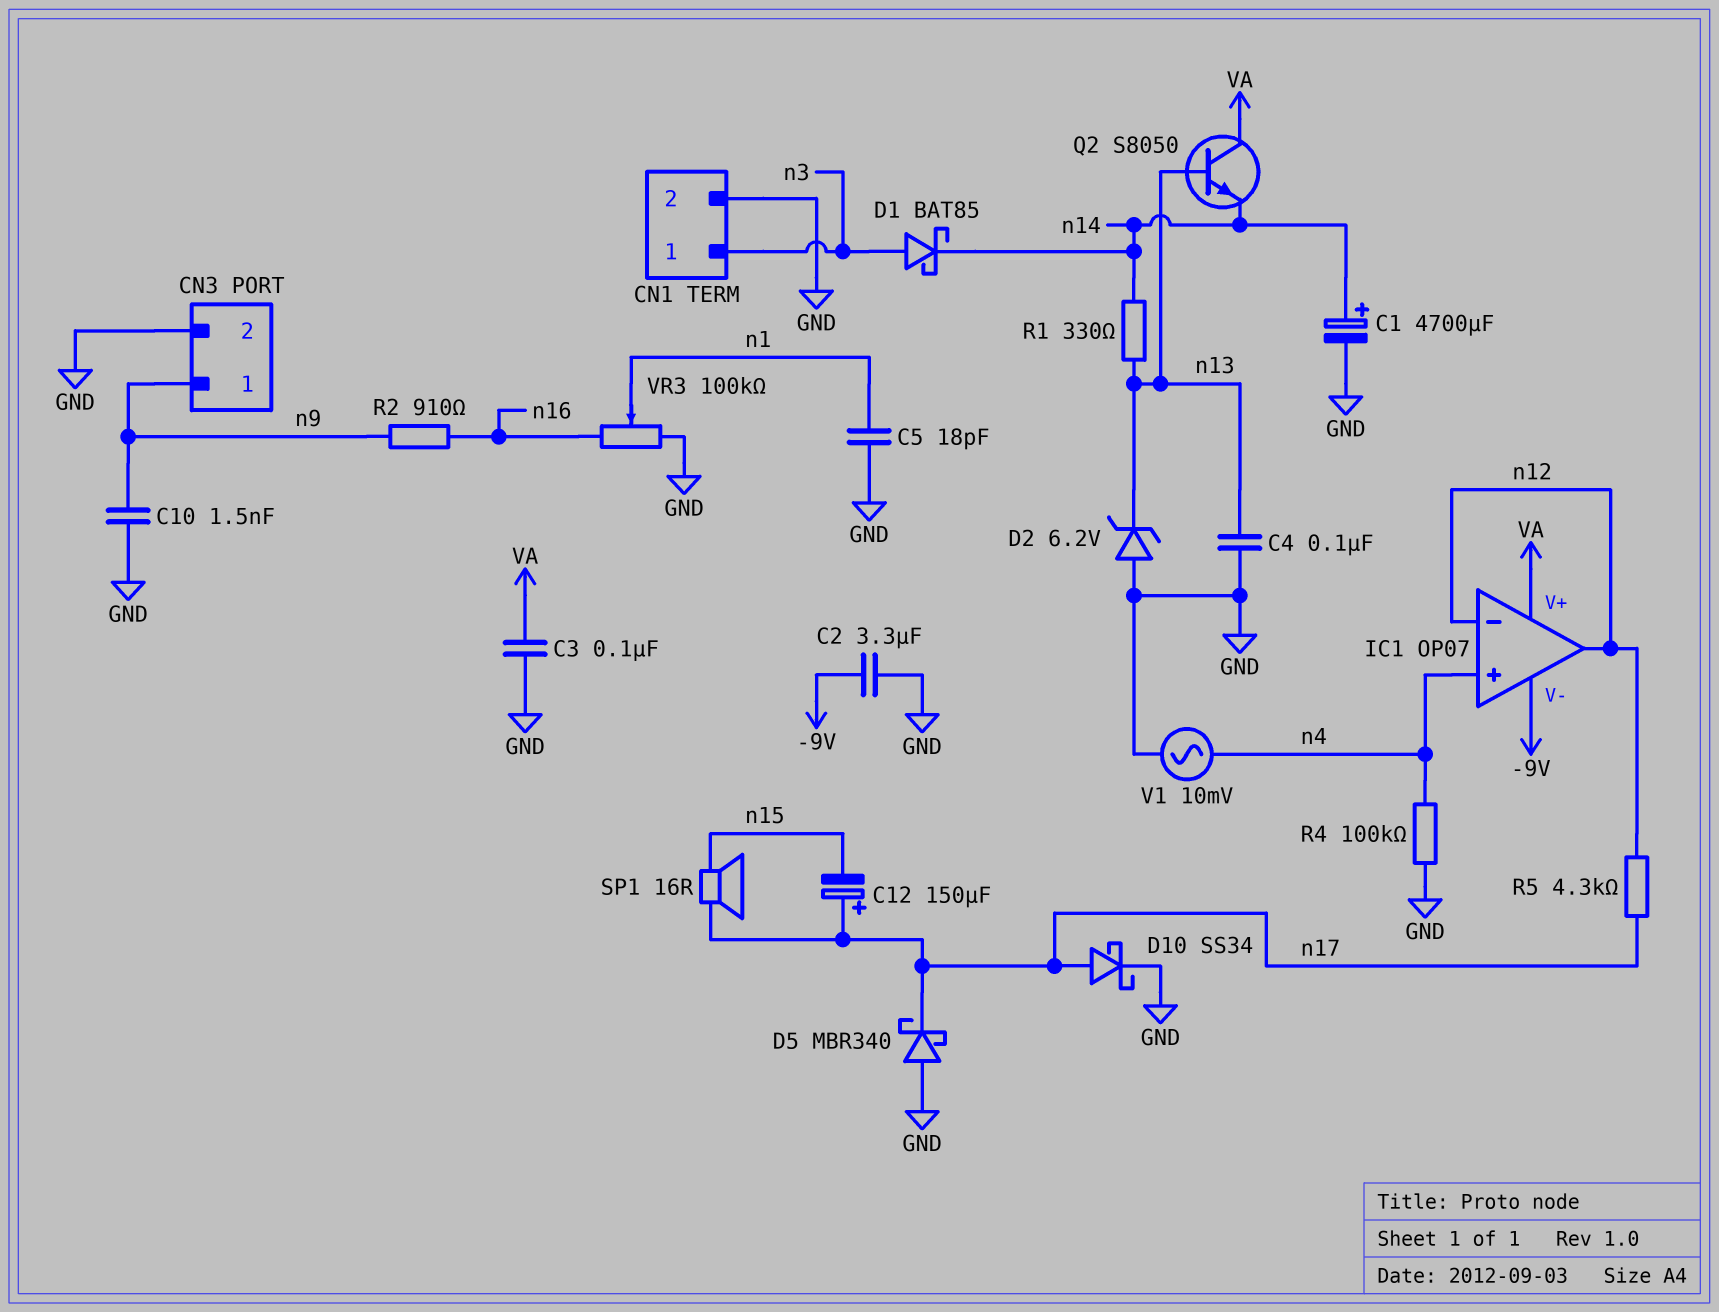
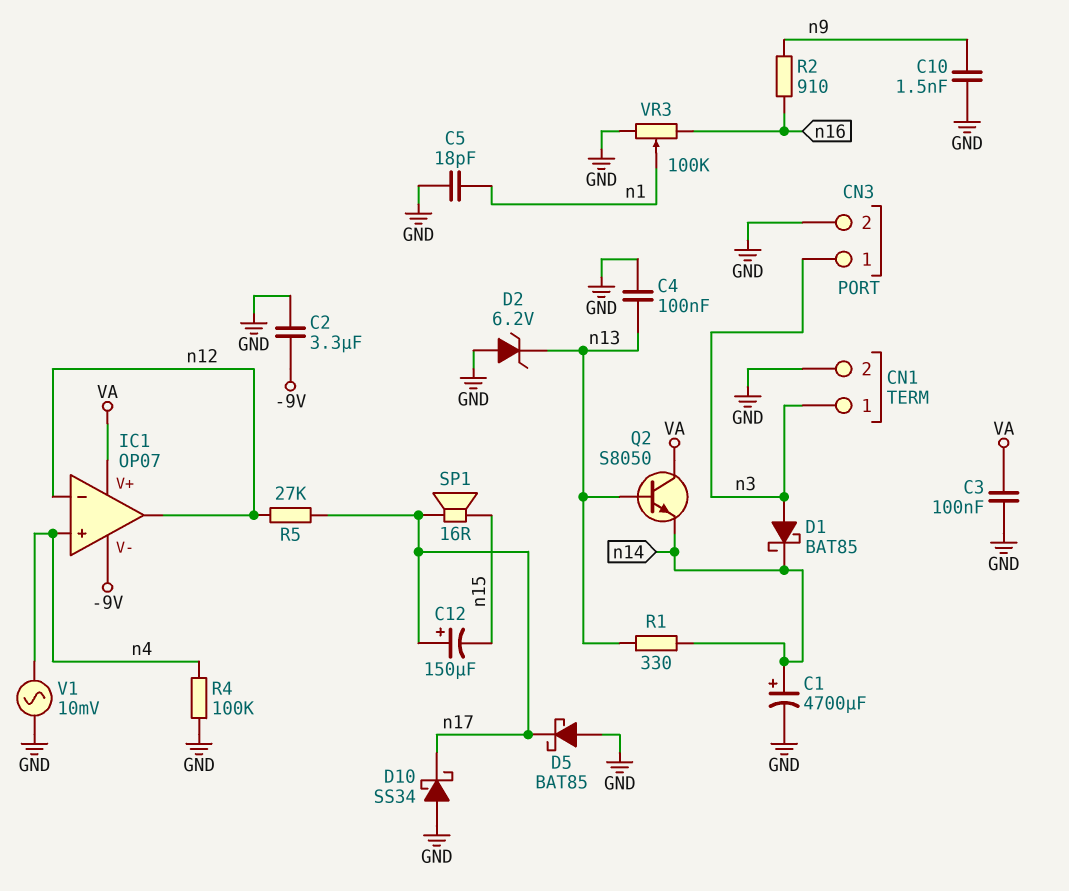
CN3 pin 1: n9 -> n3
D5: schottky MBR340 (A GND, K n17) -> schottky BAT85 (A GND, K n17)
D10: schottky SS34 (A n17, K GND) -> schottky SS34 (A GND, K n17)
R5: 4.3k (n12, n17) -> 27k (n12, n17)

